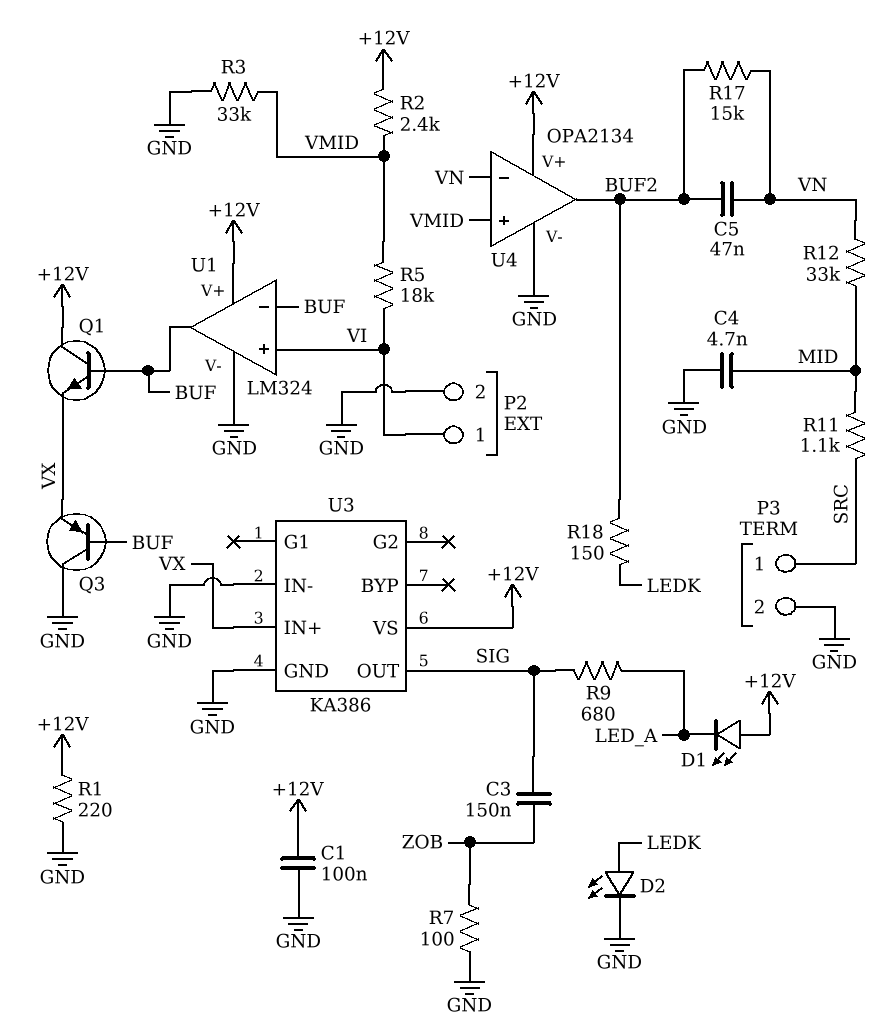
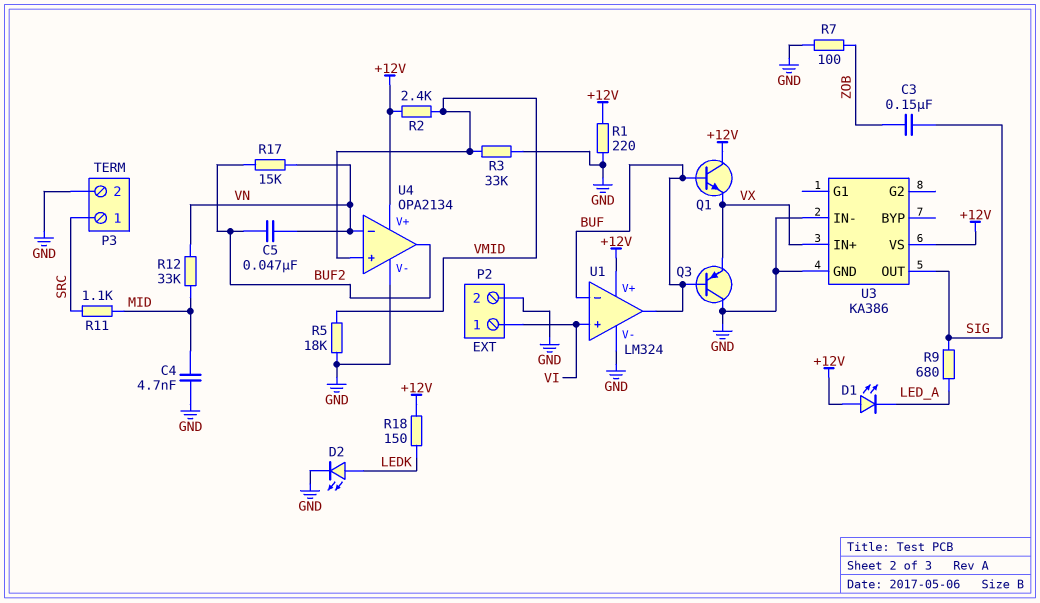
C1: 100nF (+12V, GND) -> none
R5: 18k (VI, VMID) -> 18k (GND, VMID)
R18: 150 (BUF2, LEDK) -> 150 (+12V, LEDK)

